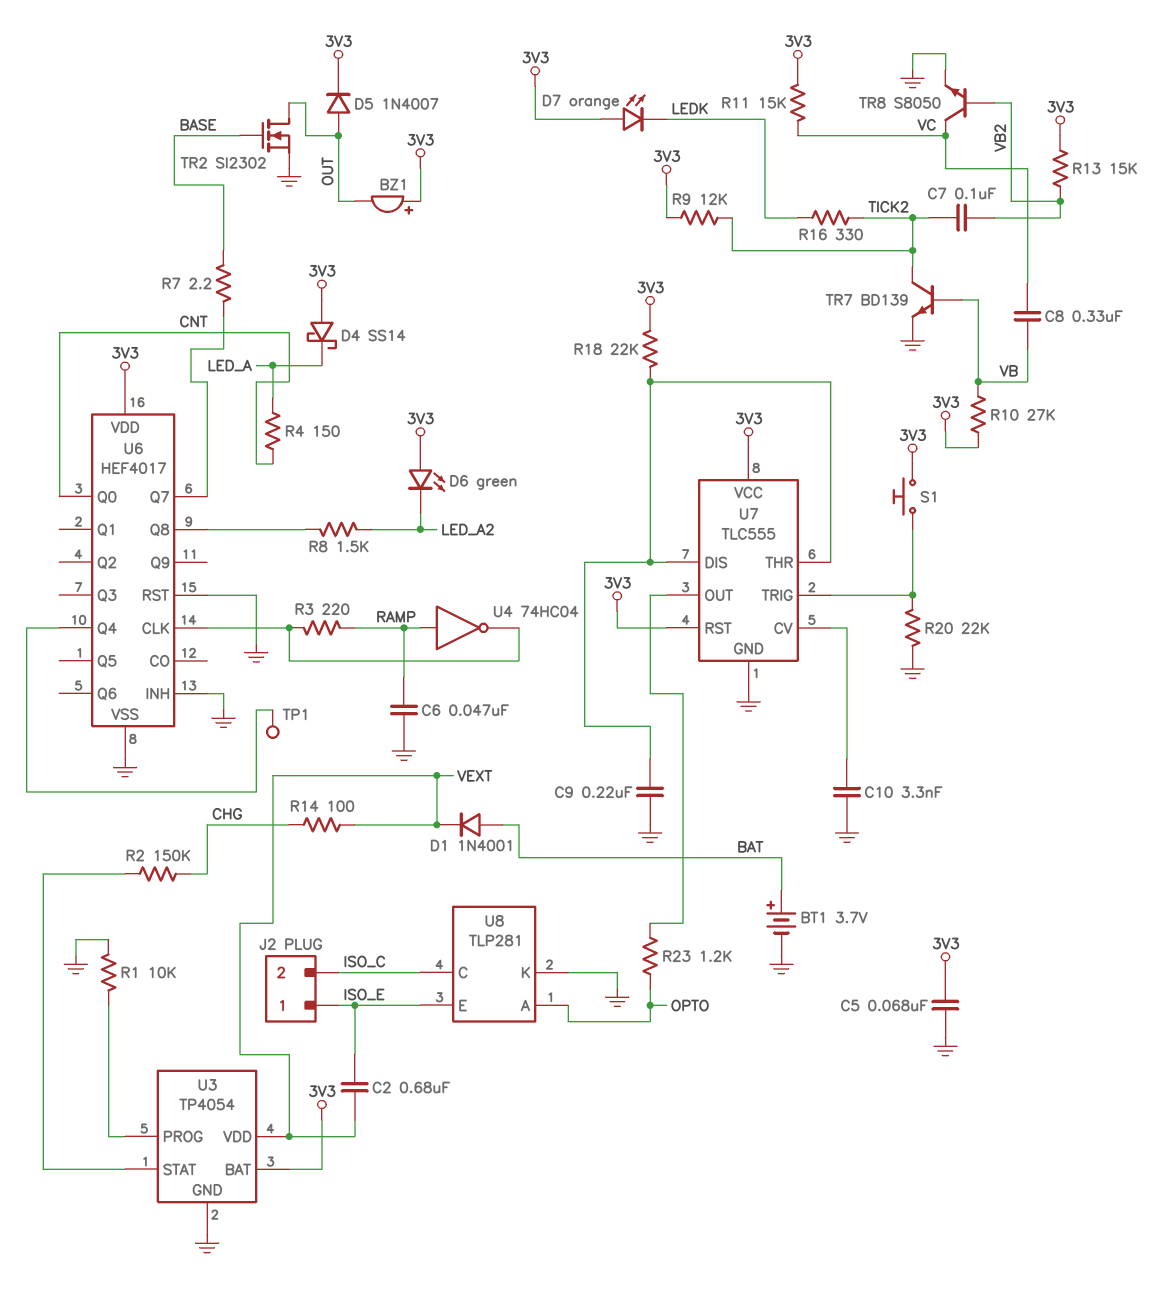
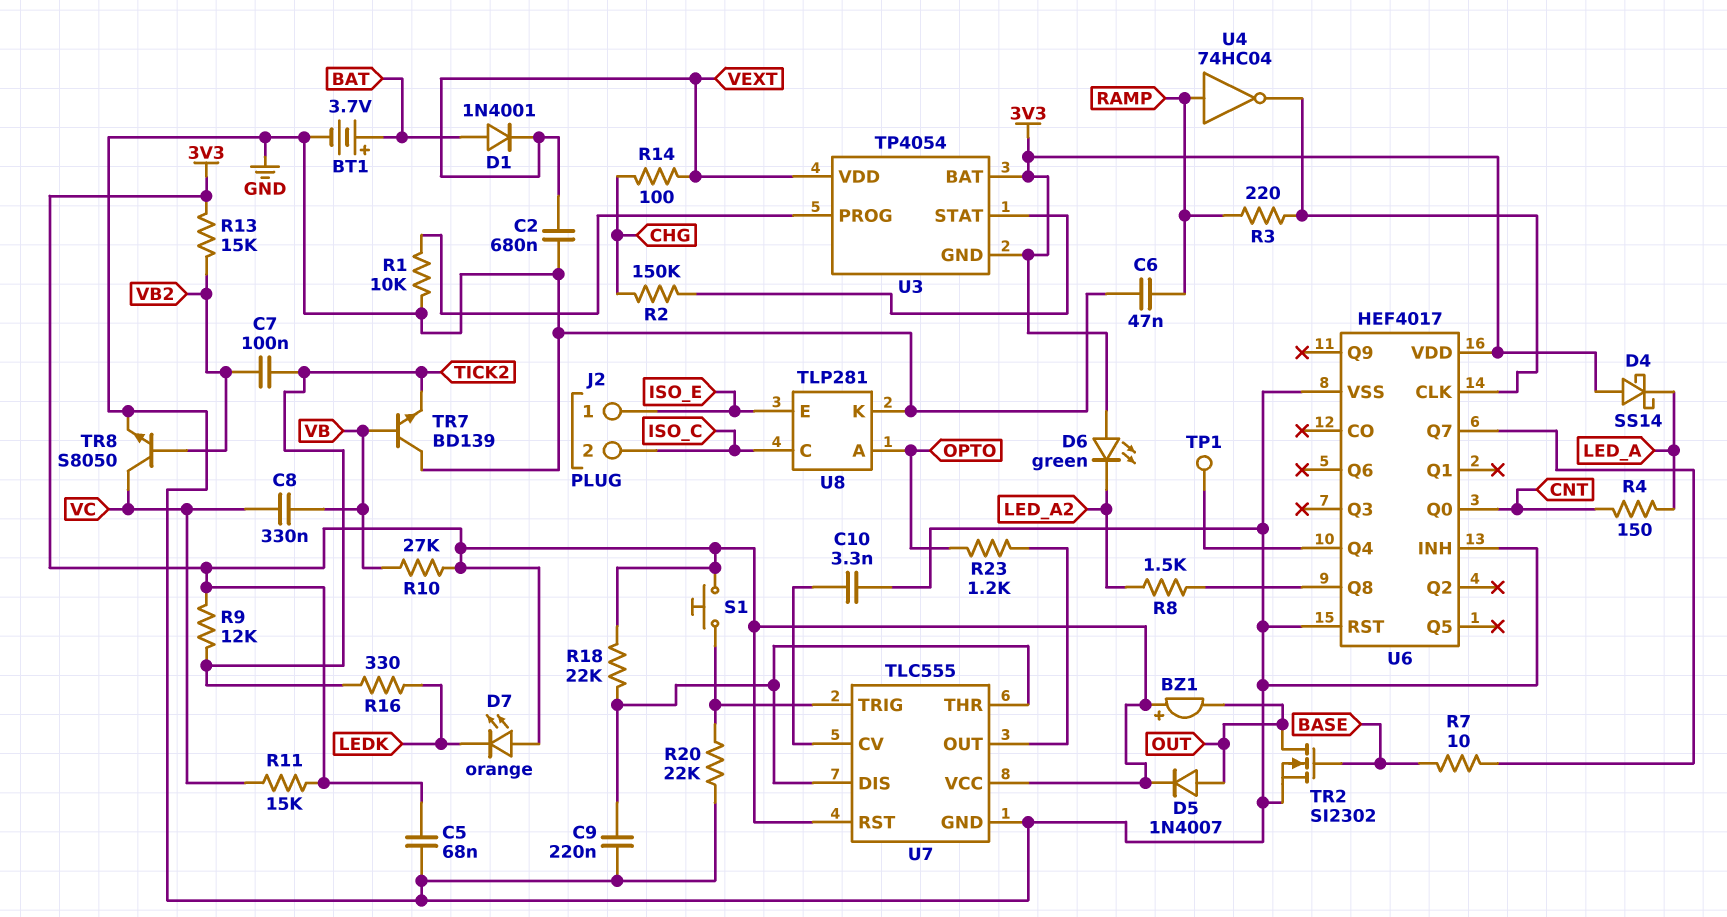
C2: 680nF (ISO_E, VEXT) -> 680nF (GND, VEXT)
R7: 2.2 (BASE, U6/Q7) -> 10 (BASE, U6/Q7)
TR7: NPN BD139 (B VB, C TICK2, E GND) -> NPN BD139 (B VB, C GND, E TICK2)
U3 pin GND: GND -> 3V3

